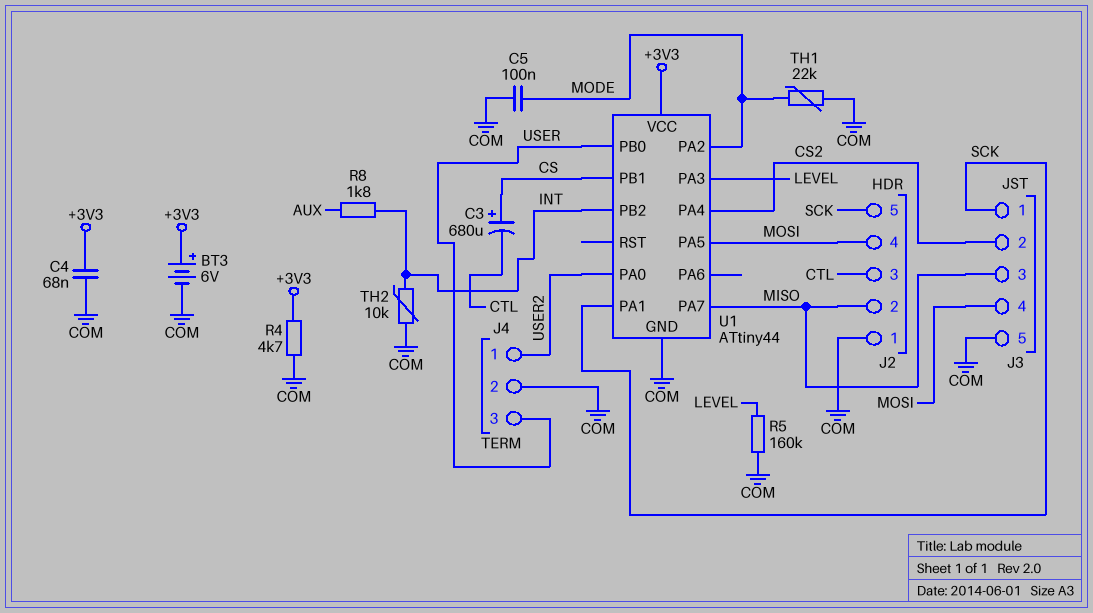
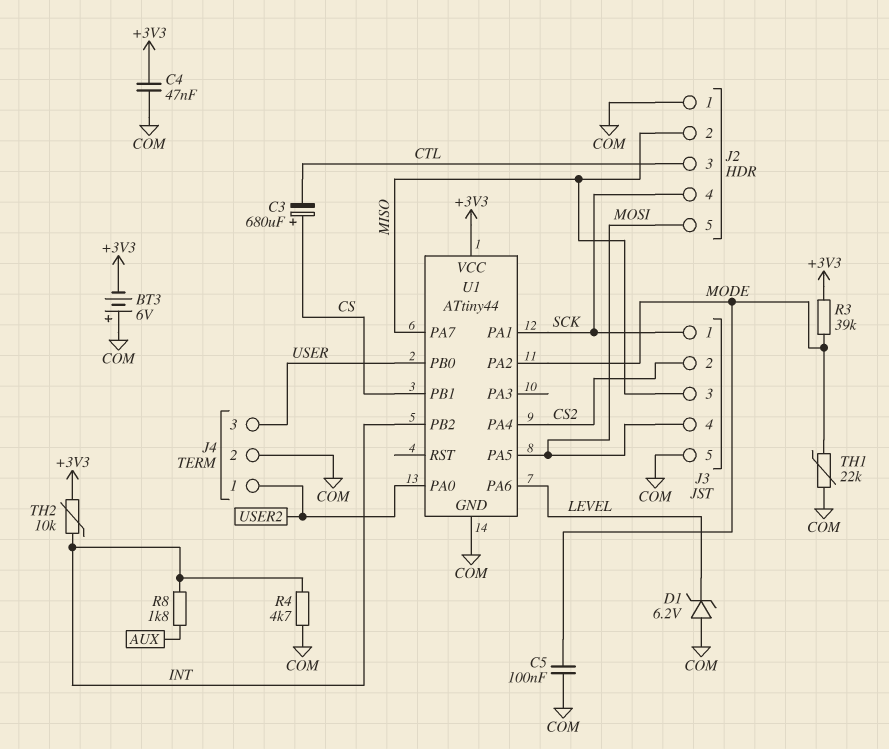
BT3: 6V (plus +3V3, minus COM) -> 6V (plus COM, minus +3V3)
C4: 68nF (+3V3, COM) -> 47nF (+3V3, COM)
D1: none -> zener 6.2V (A COM, K LEVEL)
J2 pin 4: MOSI -> SCK
J2 pin 5: SCK -> MOSI
R3: none -> 39k (+3V3, MODE)
R4: 4.7k (+3V3, COM) -> 4.7k (COM, INT)
R5: 160k (COM, LEVEL) -> none
TH2: 10k (COM, INT) -> 10k (+3V3, INT)
U1 pin PA3: LEVEL -> none
U1 pin PA6: none -> LEVEL

